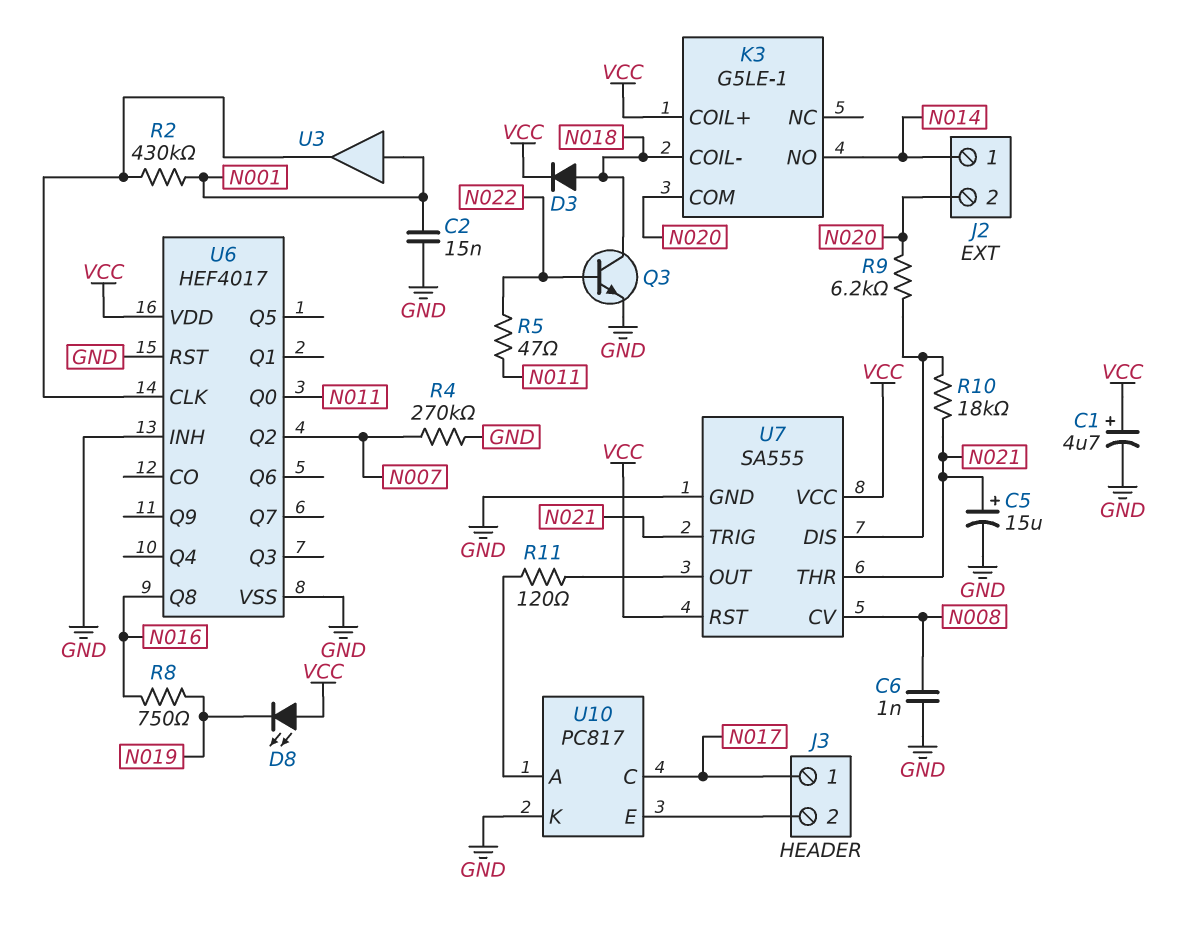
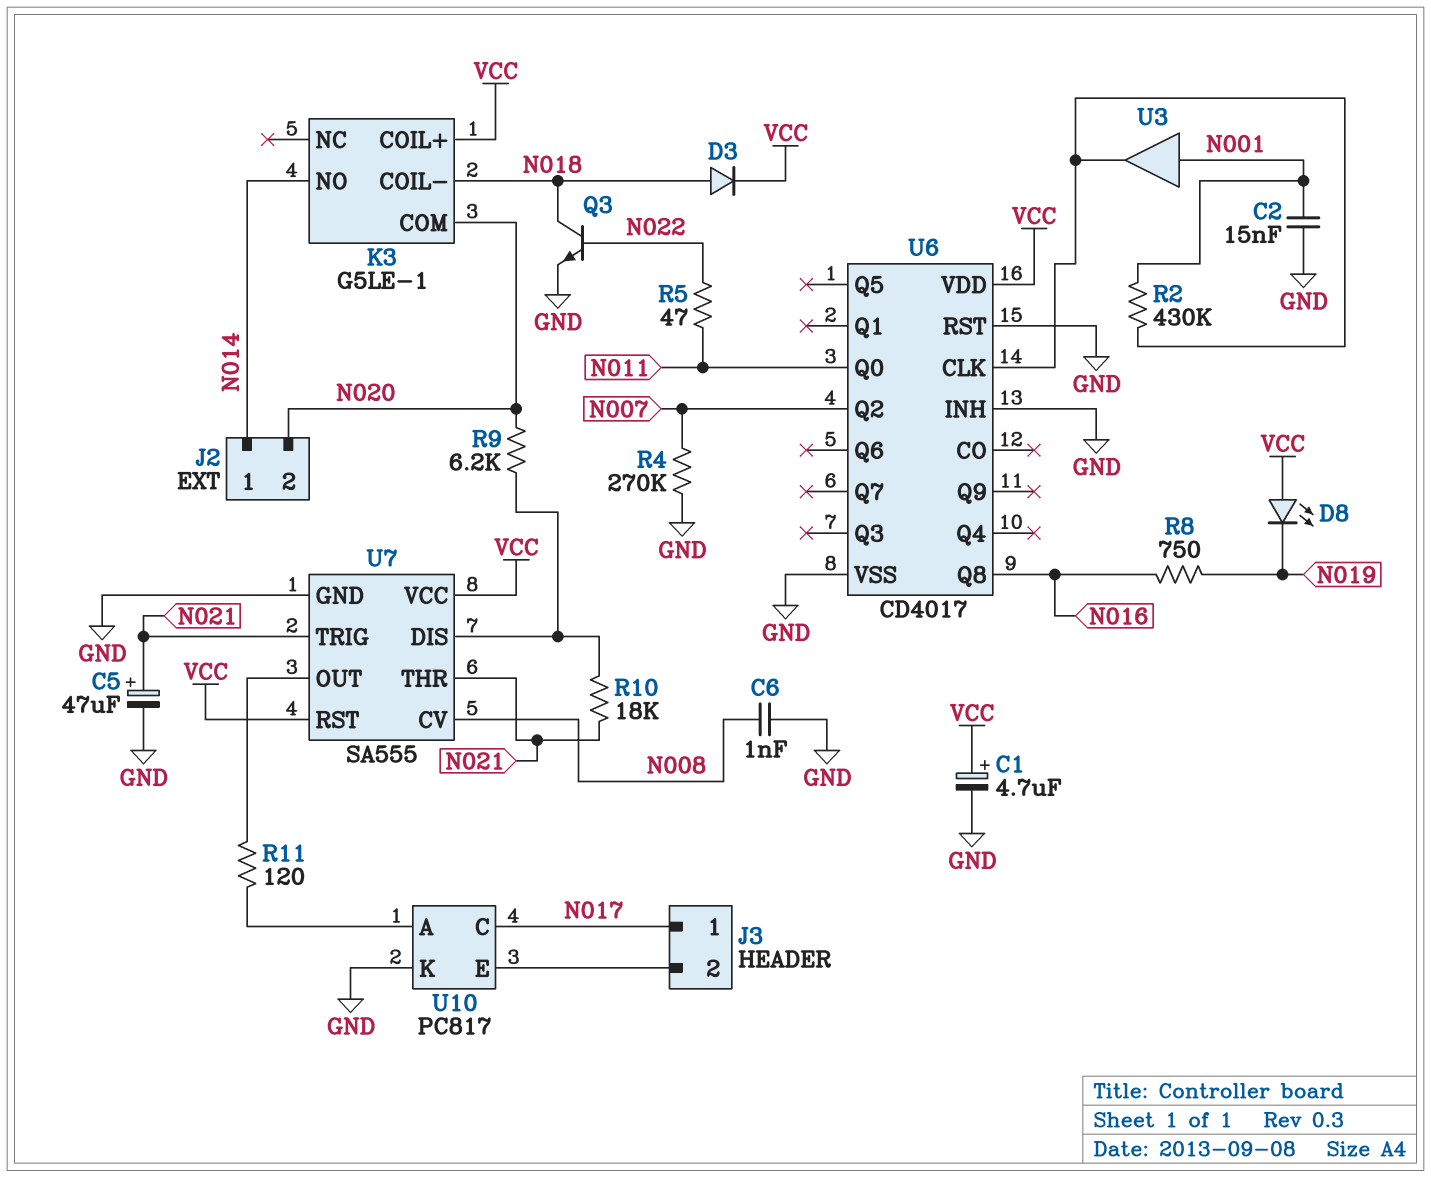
C5: 15uF (plus N021, minus GND) -> 47uF (plus N021, minus GND)
U6: HEF4017 -> CD4017

